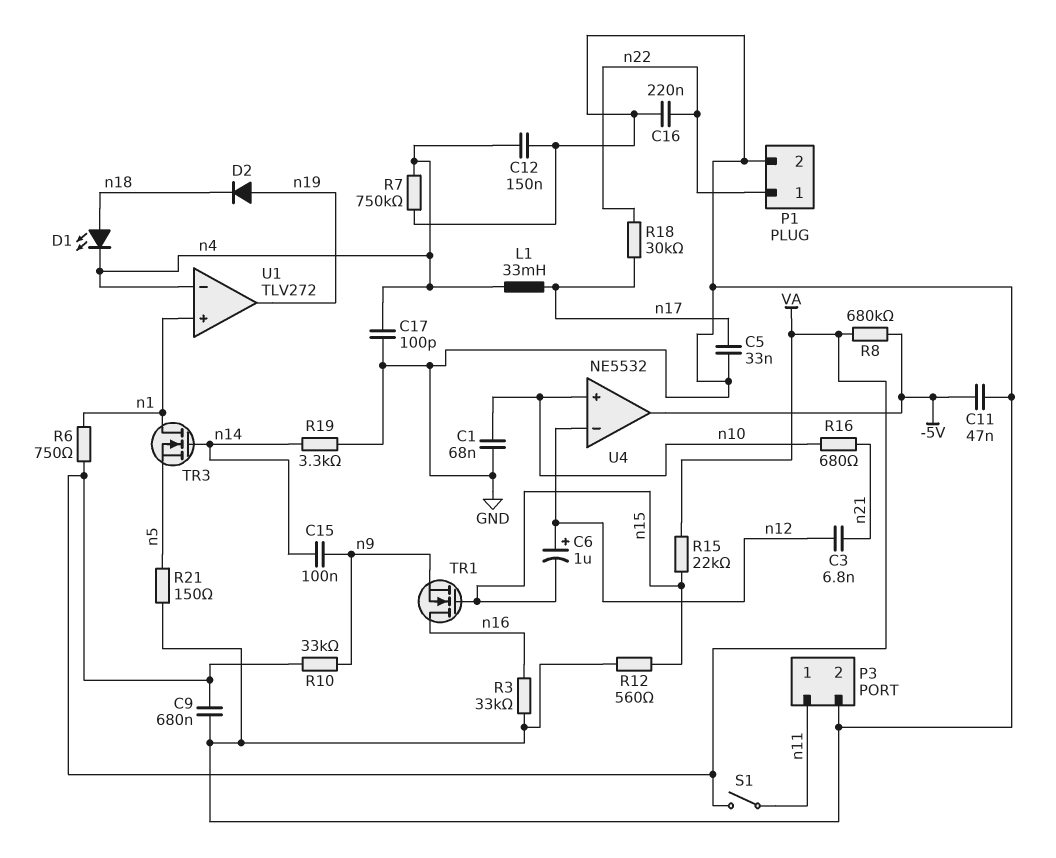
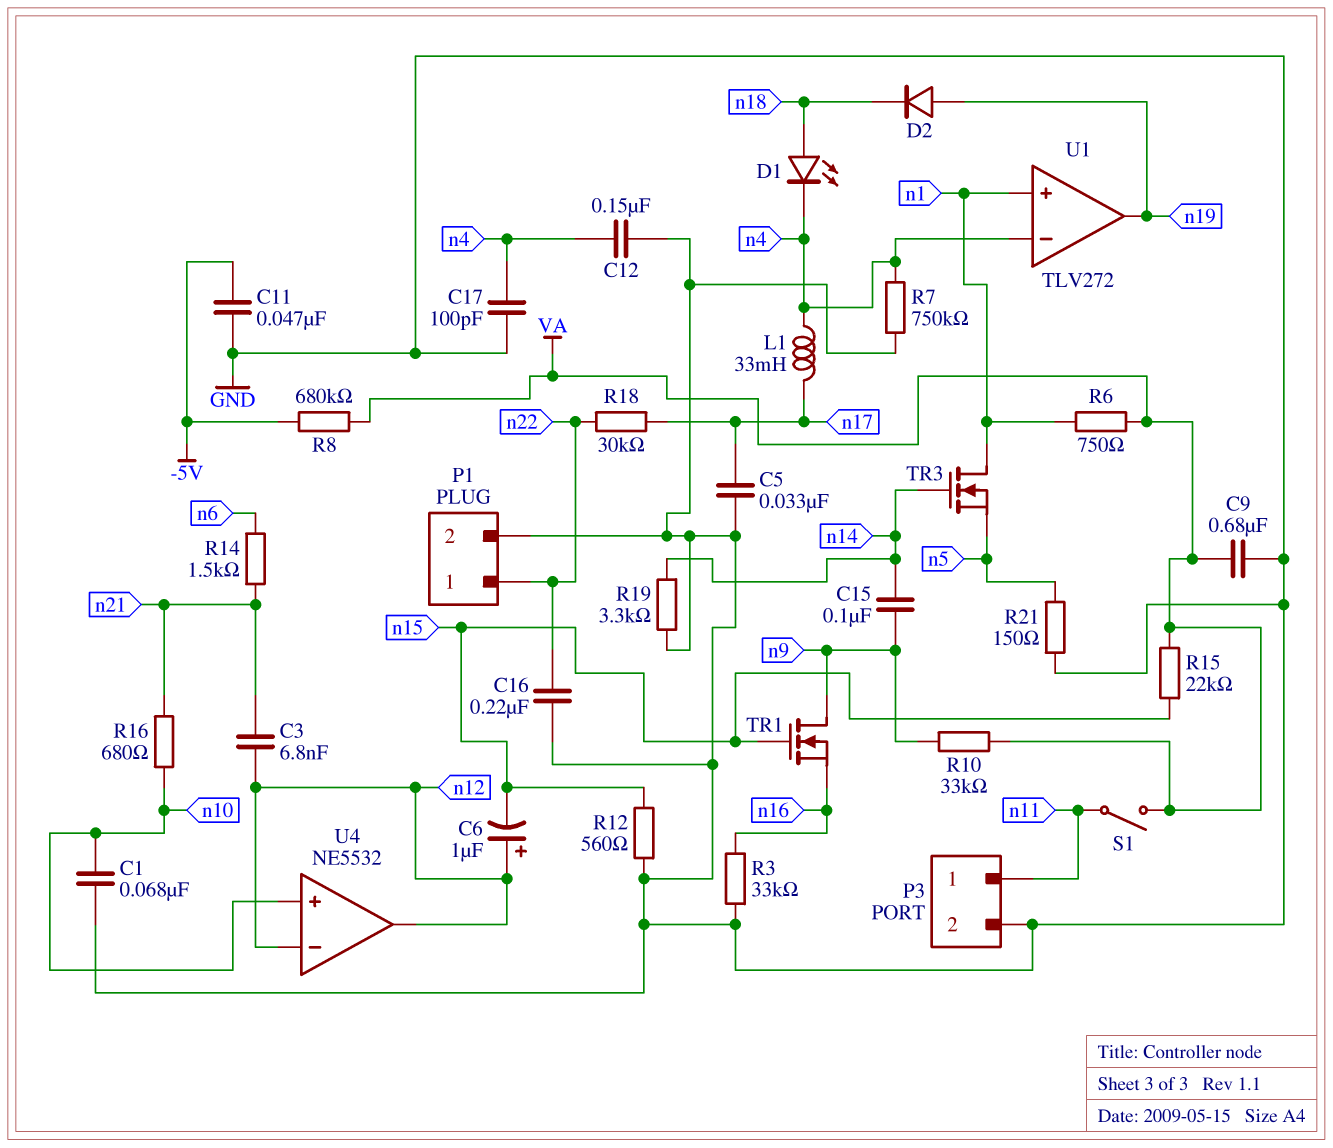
R14: none -> 1.5k (n6, n21)
TR1: NMOS (G n15, D n16, S n9) -> NMOS (G n15, D n9, S n16)
U4 pin out: -5V -> n12

